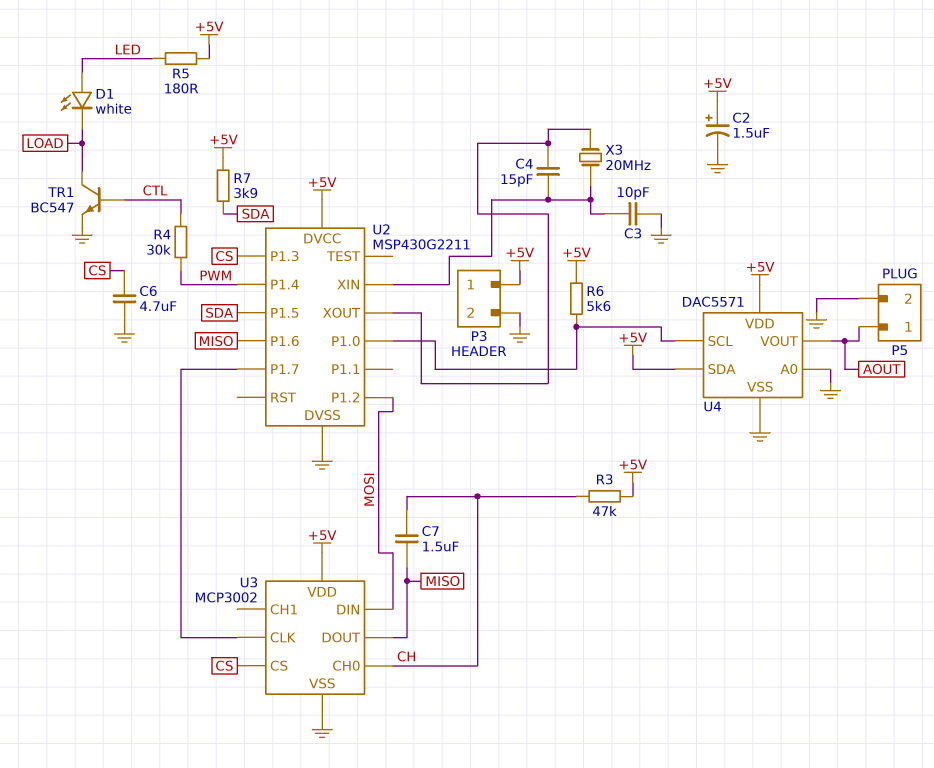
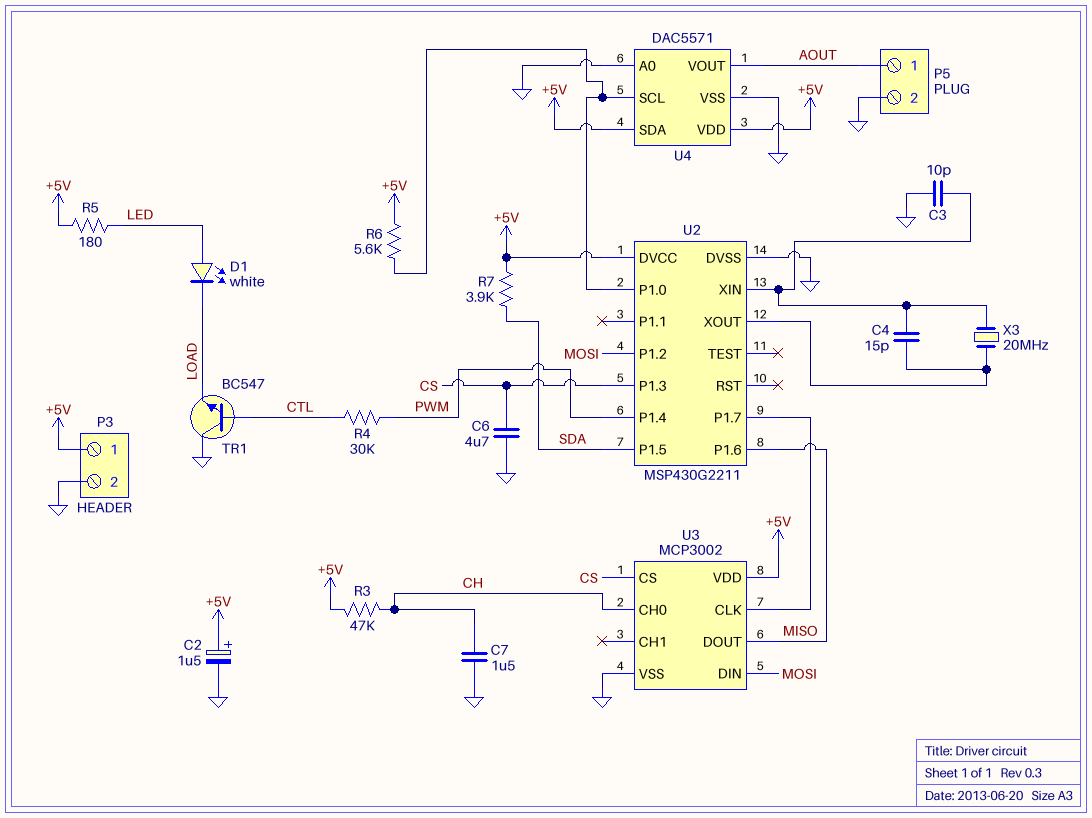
C7: 1.5uF (CH, MISO) -> 1.5uF (CH, GND)
TR1: NPN BC547 (B CTL, C LOAD, E GND) -> NPN BC547 (B CTL, C GND, E LOAD)

